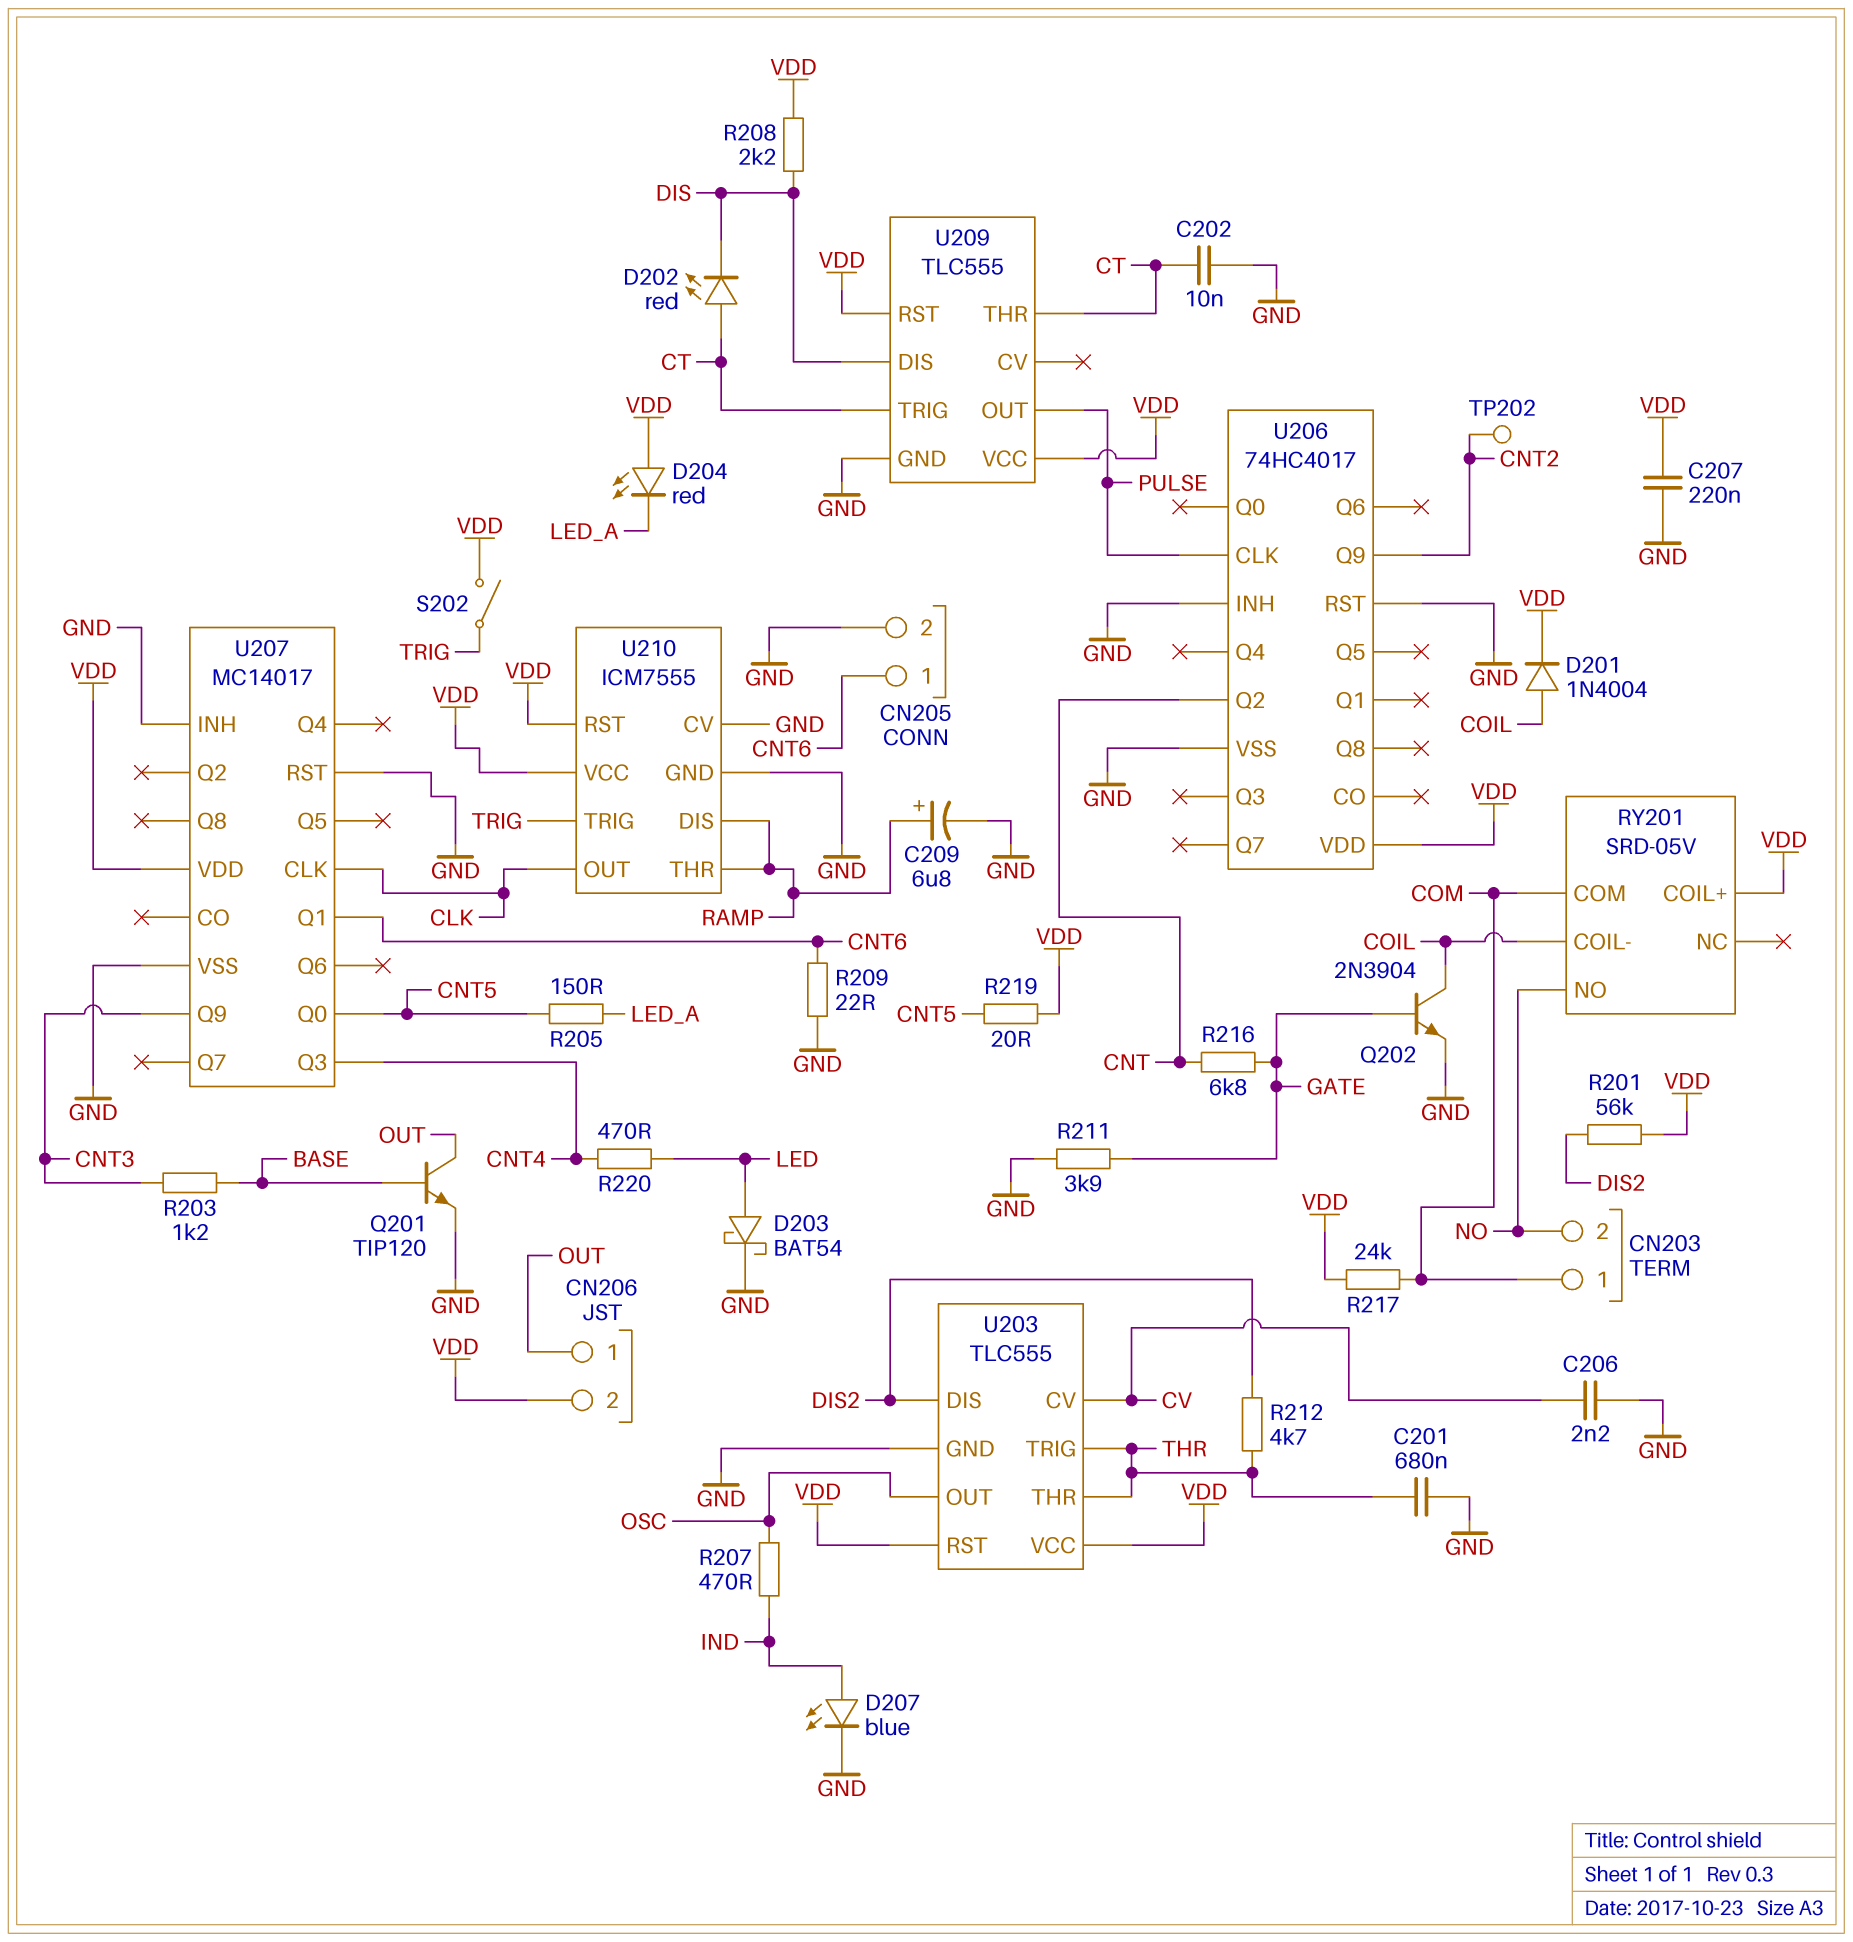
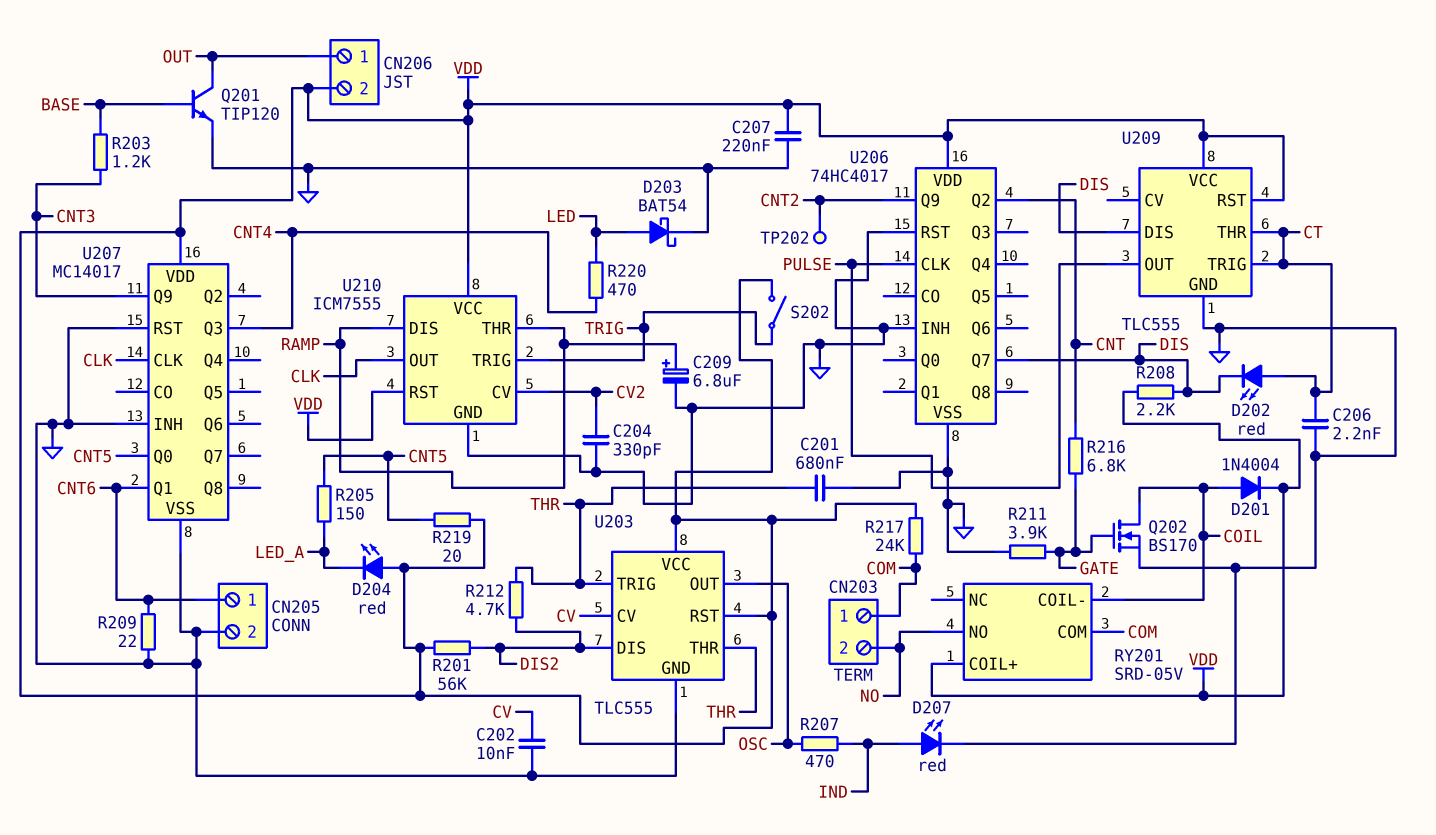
C202: 10nF (CT, GND) -> 10nF (CV, GND)
C204: none -> 330pF (CV2, GND)
C206: 2.2nF (CV, GND) -> 2.2nF (CT, GND)
D207: LED blue (A IND, K GND) -> LED red (A IND, K GND)
Q202: NPN 2N3904 (B GATE, C COIL, E GND) -> NMOS BS170 (G GATE, D COIL, S GND)
U206 pin Q7: none -> DIS
U210 pin CV: GND -> CV2

